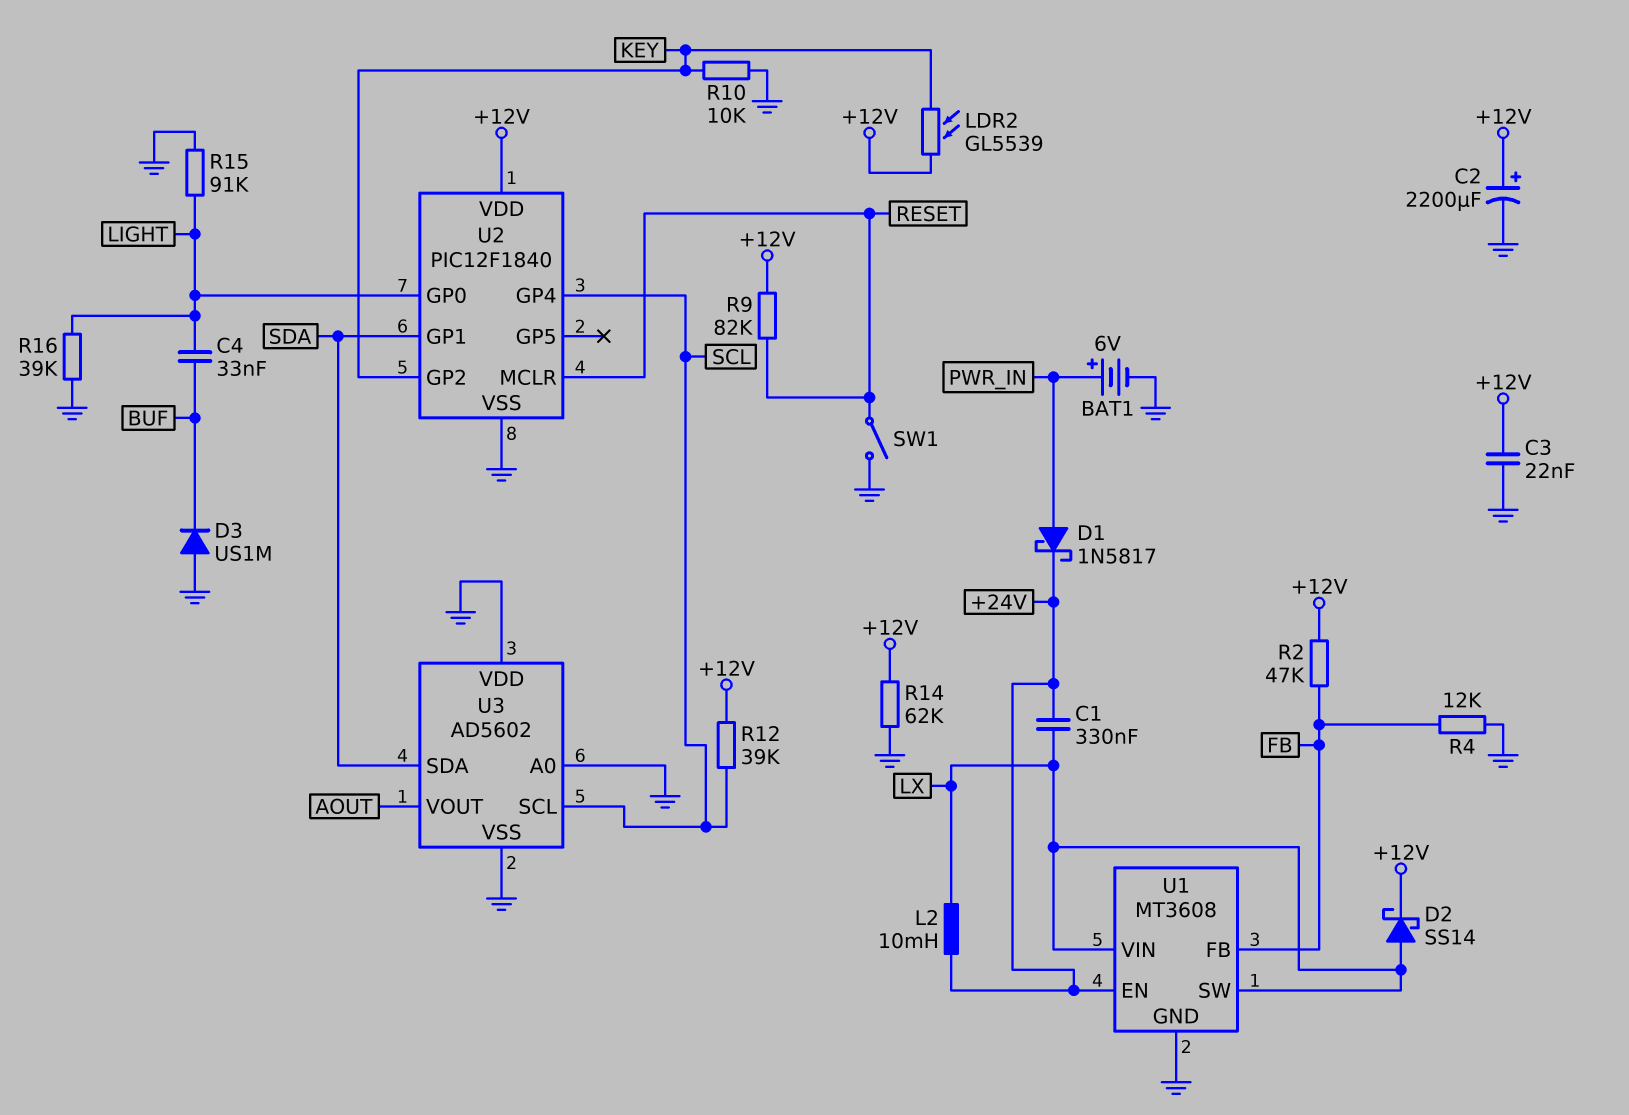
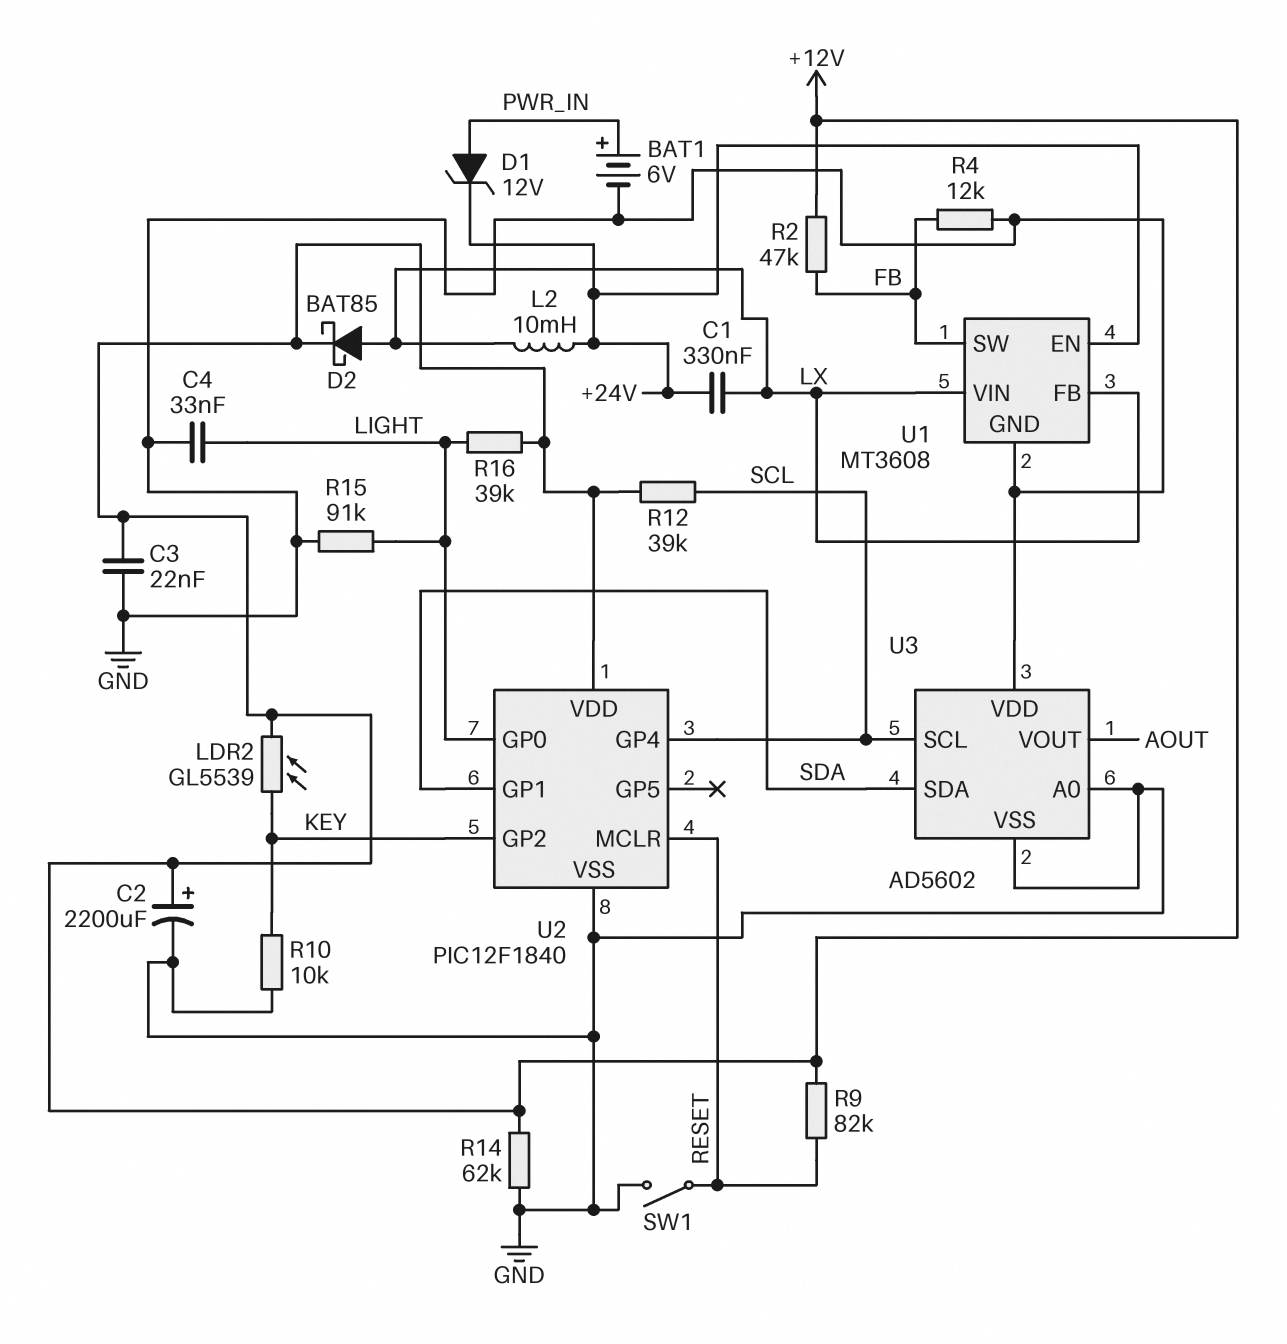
C4: 33nF (BUF, LIGHT) -> 33nF (GND, LIGHT)
D1: schottky 1N5817 (A PWR_IN, K +24V) -> zener 12V (A PWR_IN, K +24V)
D2: schottky SS14 (A LX, K +12V) -> schottky BAT85 (A LX, K +12V)
D3: diode US1M (A GND, K BUF) -> none
R16: 39k (GND, LIGHT) -> 39k (+12V, LIGHT)
U1 pin FB: FB -> LX
U1 pin SW: LX -> FB

